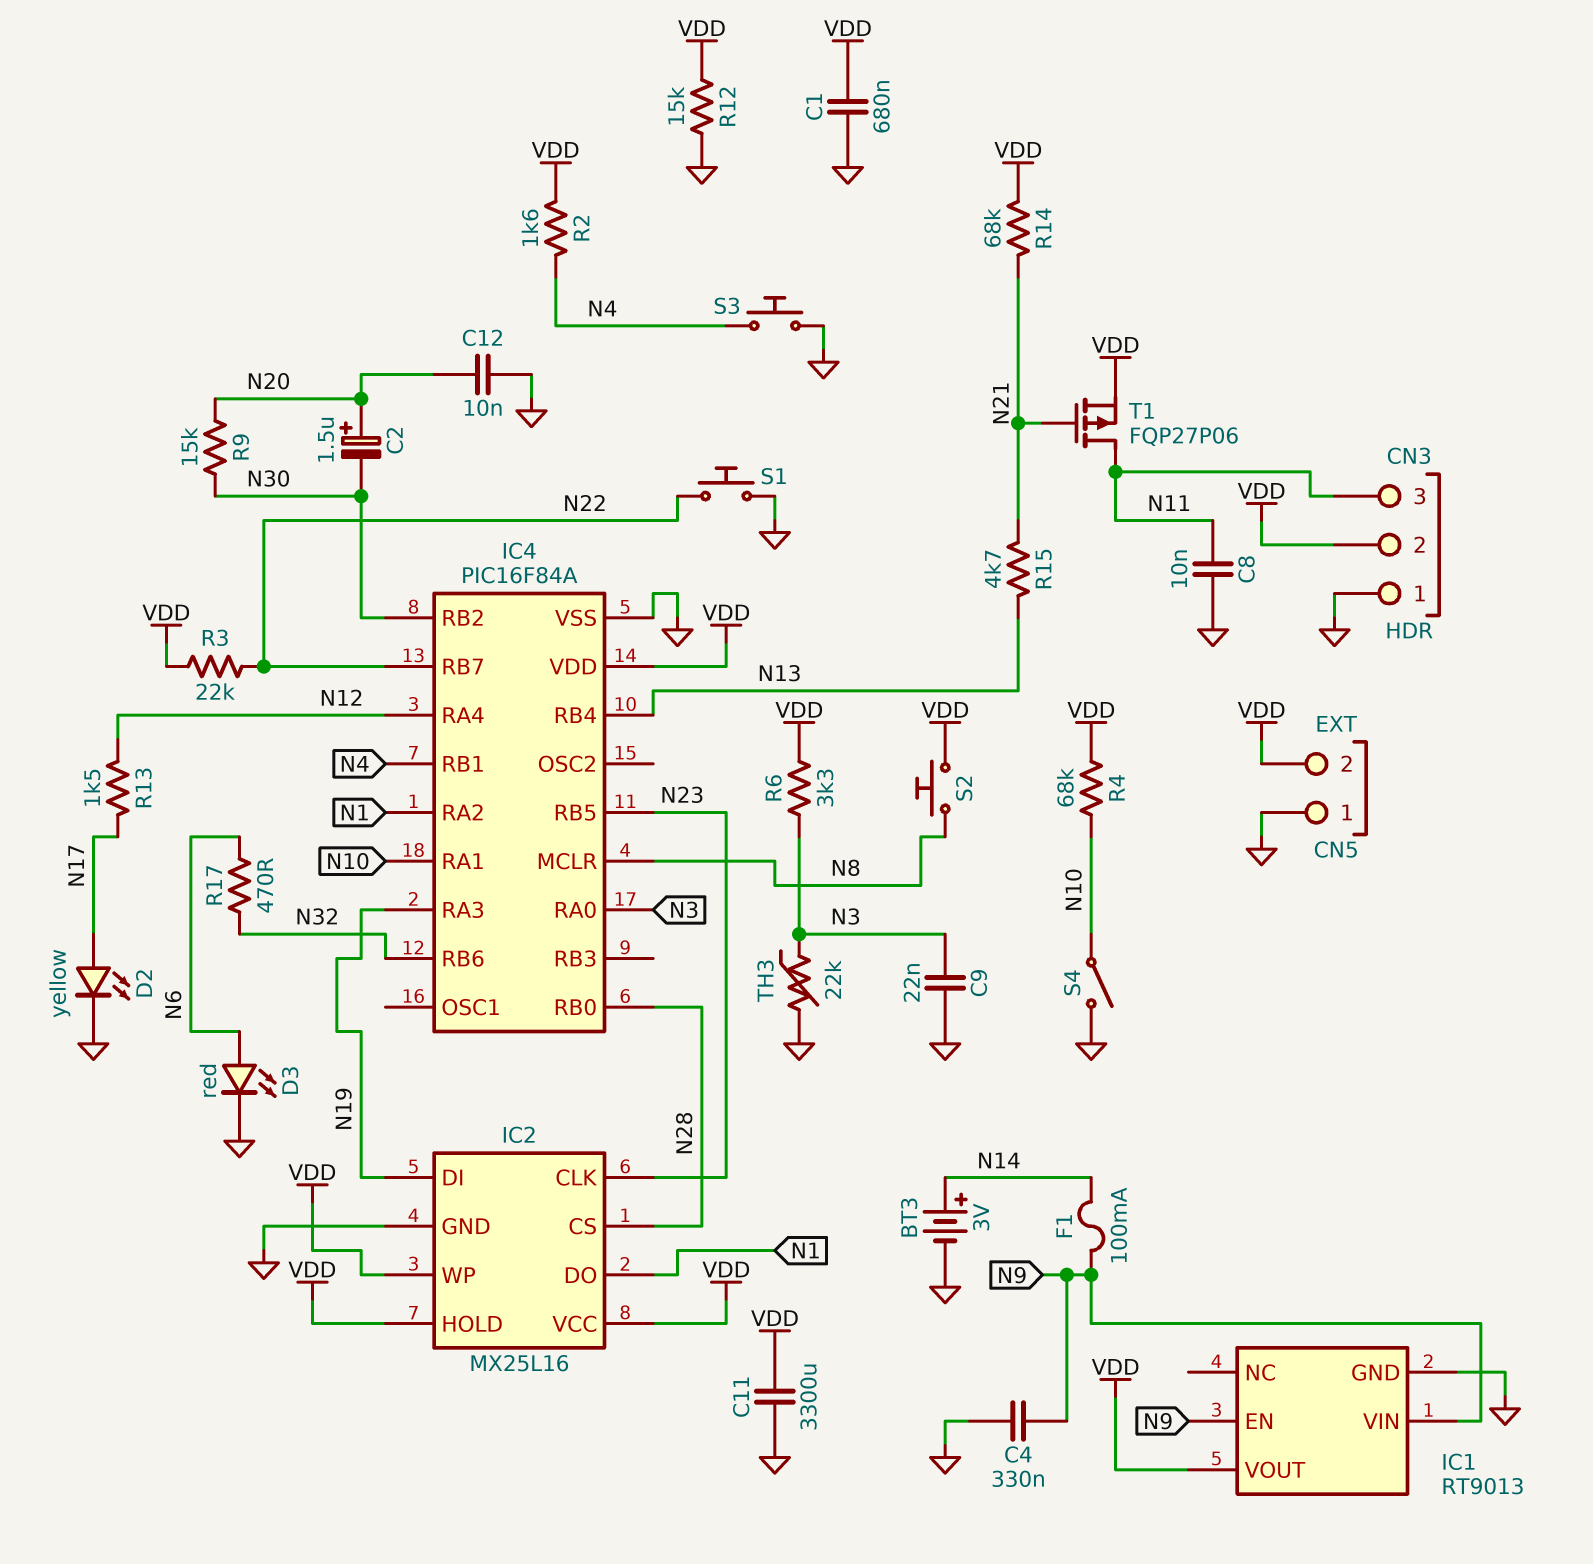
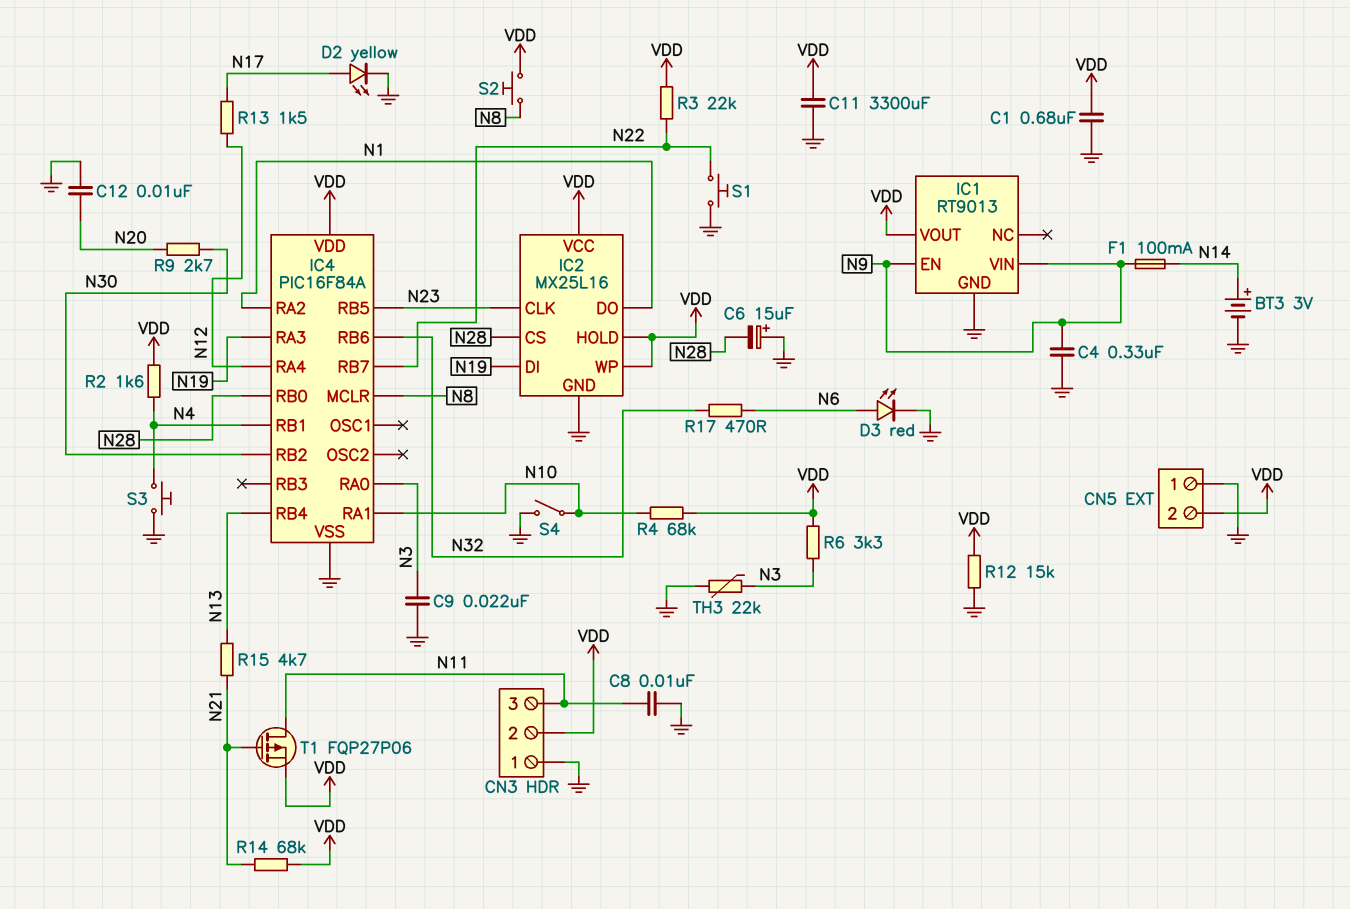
C2: 1.5uF (plus N20, minus N30) -> none
C6: none -> 15uF (plus GND, minus N28)
R9: 15k (N20, N30) -> 2.7k (N20, N30)

